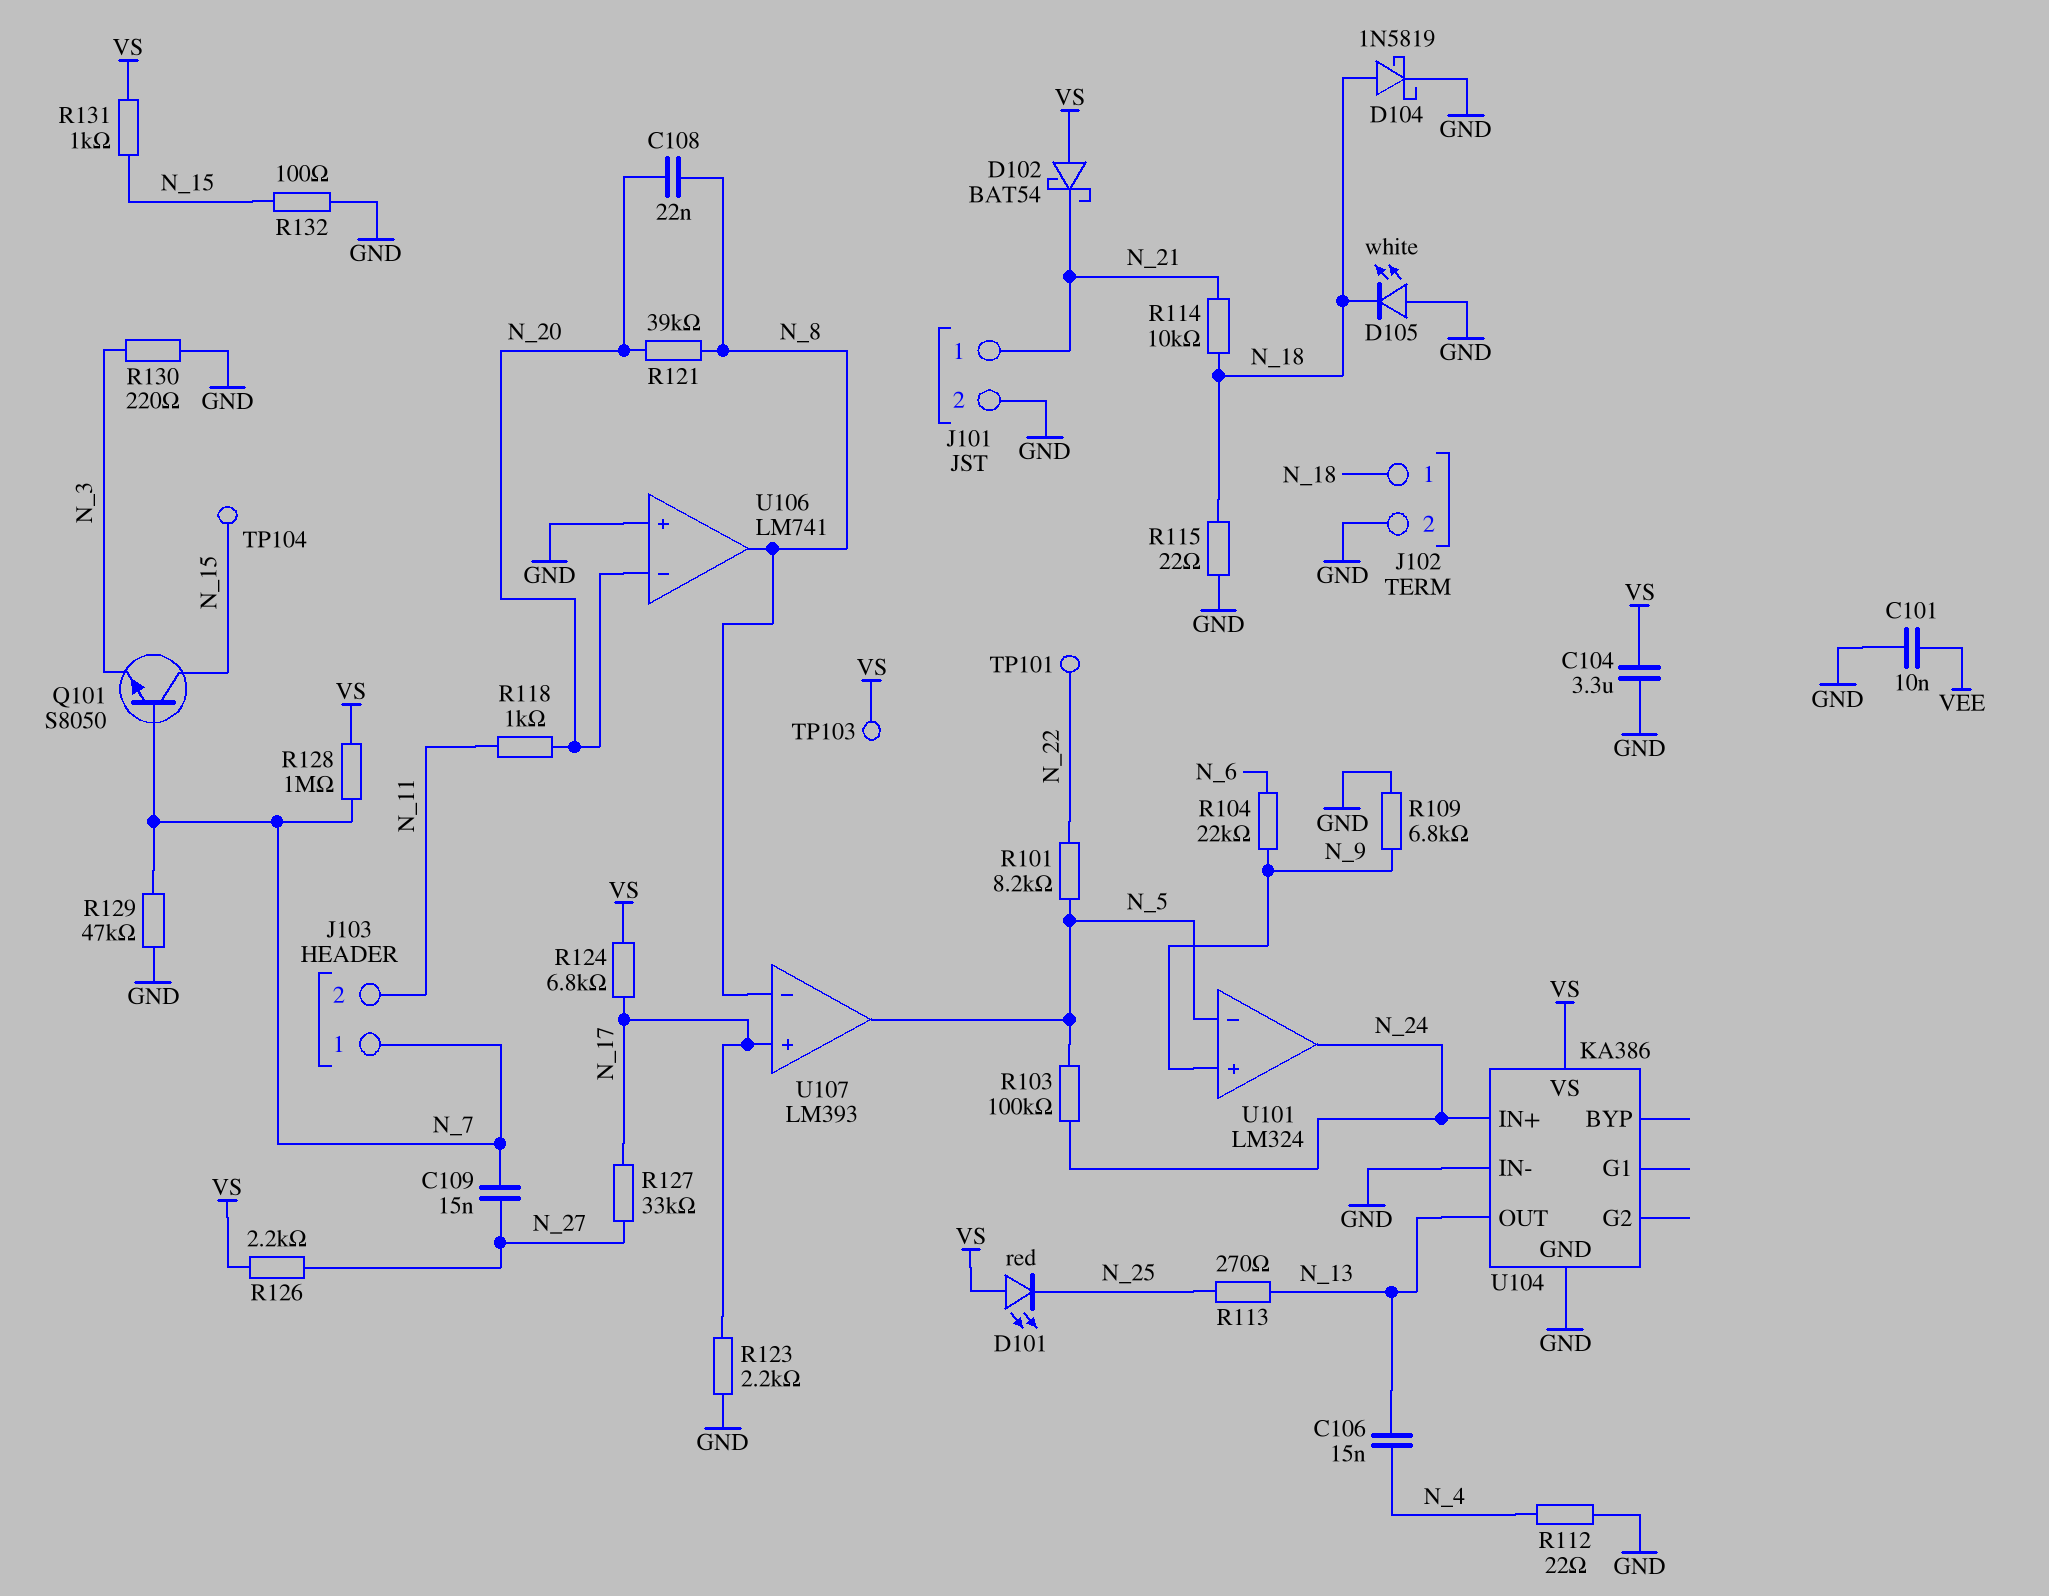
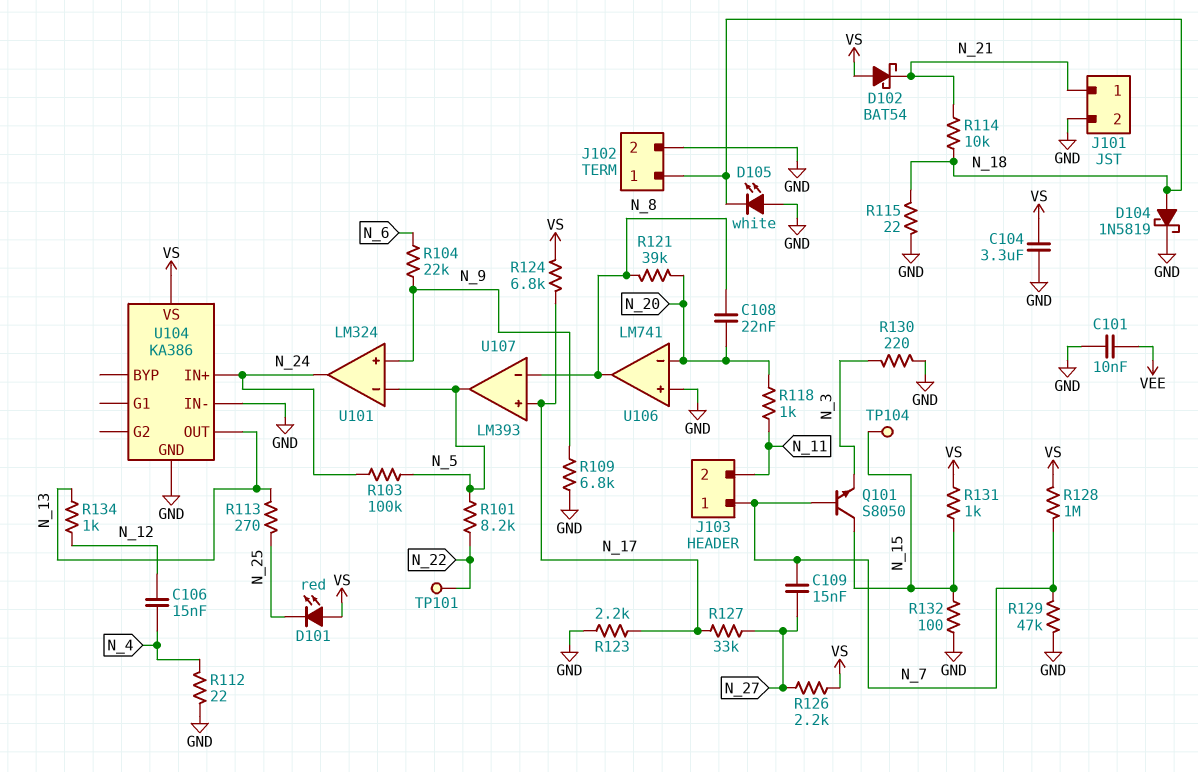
C106: 15nF (N_4, N_13) -> 15nF (N_4, N_12)
R134: none -> 1k (N_12, N_13)
TP103: test point (VS) -> none

